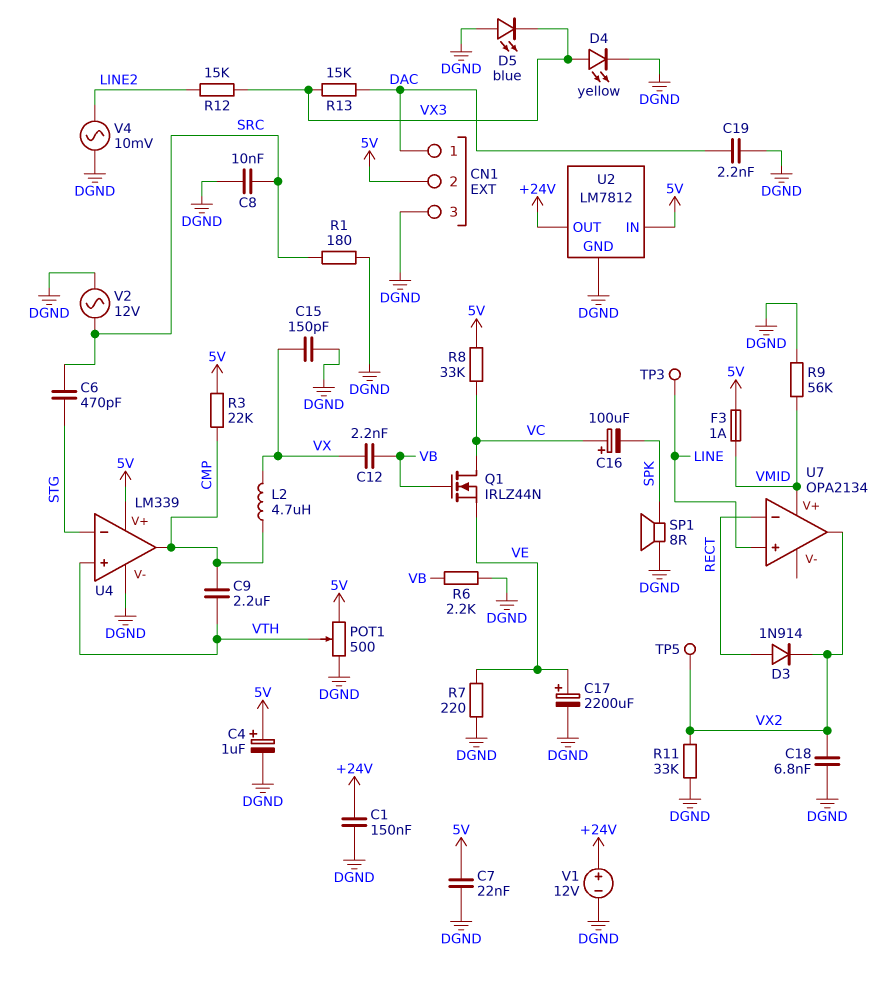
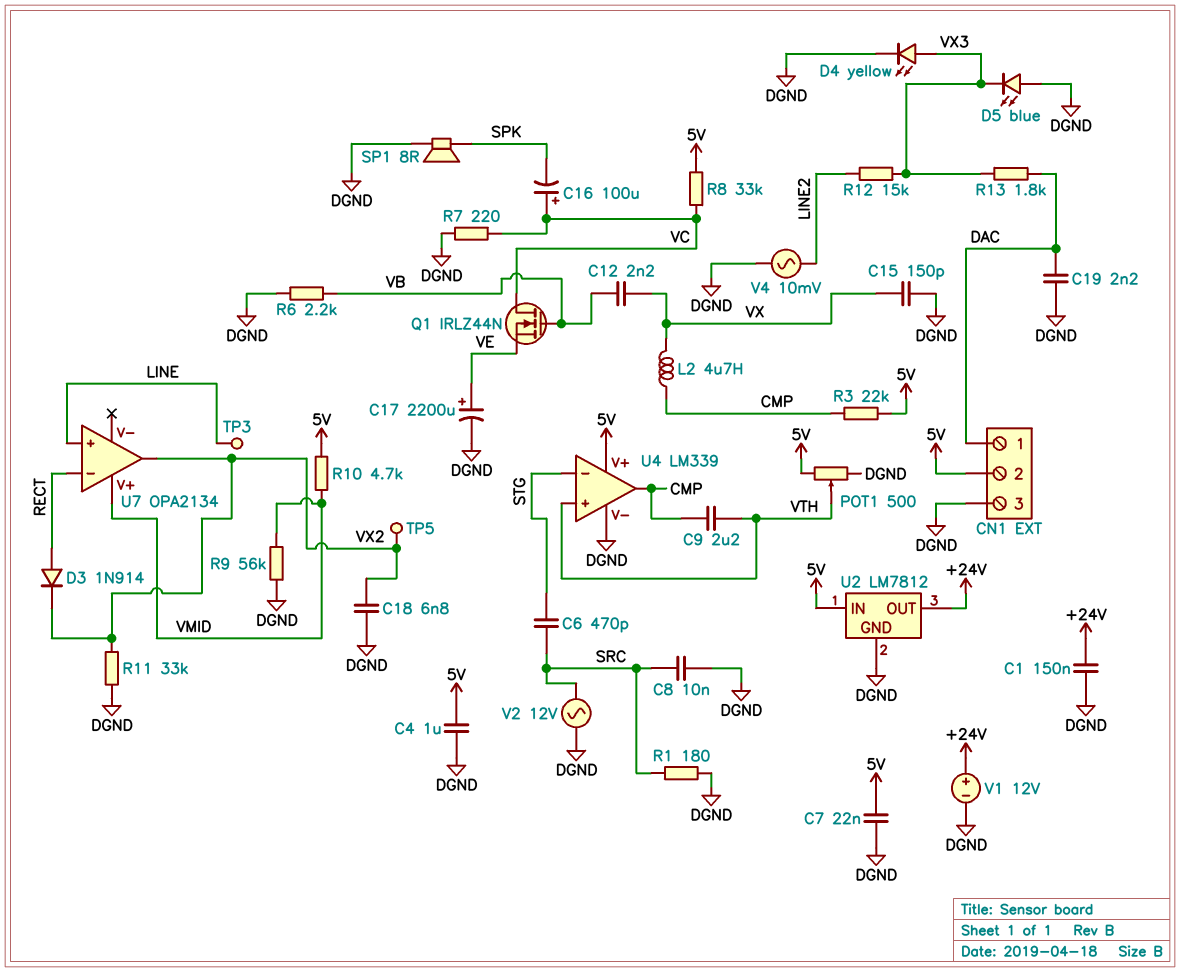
C4: 1uF (plus 5V, minus DGND) -> 1uF (5V, DGND)
F3: 1A (5V, VMID) -> none
R7: 220 (DGND, VE) -> 220 (DGND, VC)
R10: none -> 4.7k (5V, VMID)
R13: 15k (DAC, VX3) -> 1.8k (DAC, VX3)

